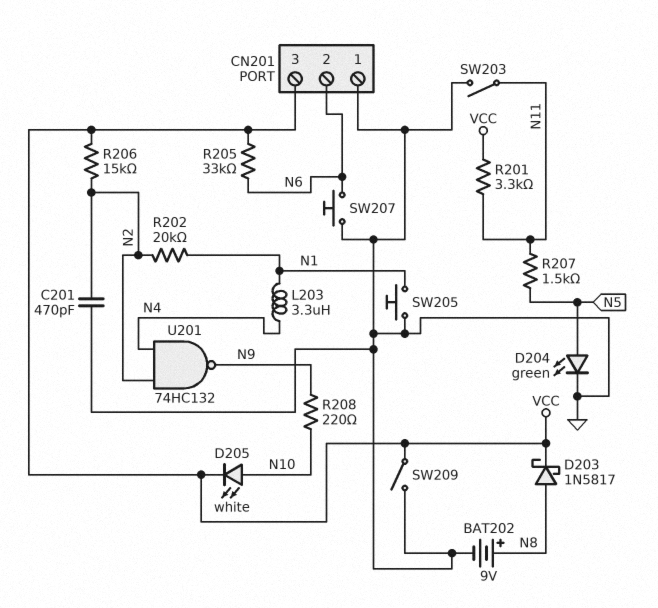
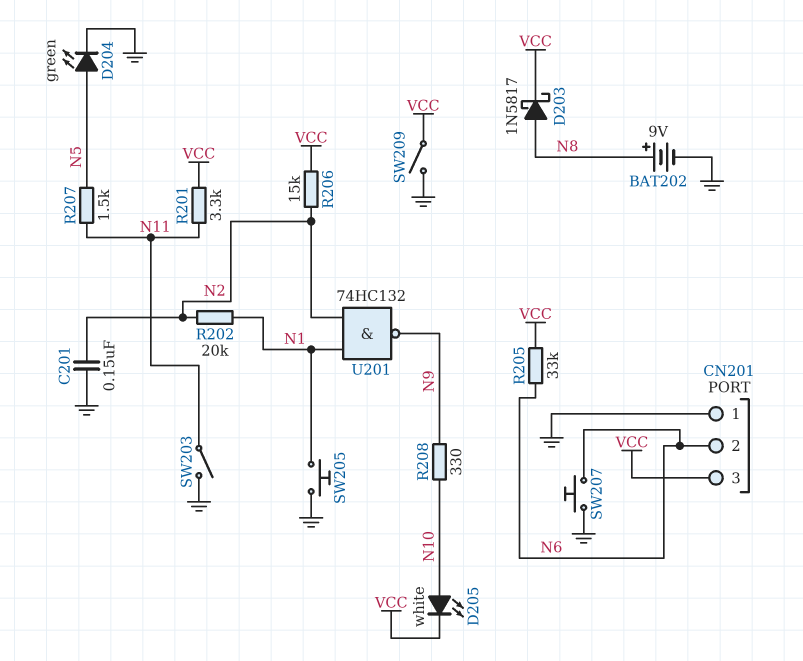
C201: 470pF (GND, N2) -> 150nF (GND, N2)
L203: 3.3uH (N1, N4) -> none
R208: 220 (N9, N10) -> 330 (N9, N10)
U201: NAND 74HC132 (in N2, in N4, out N9) -> NAND 74HC132 (in N1, in N2, out N9)

